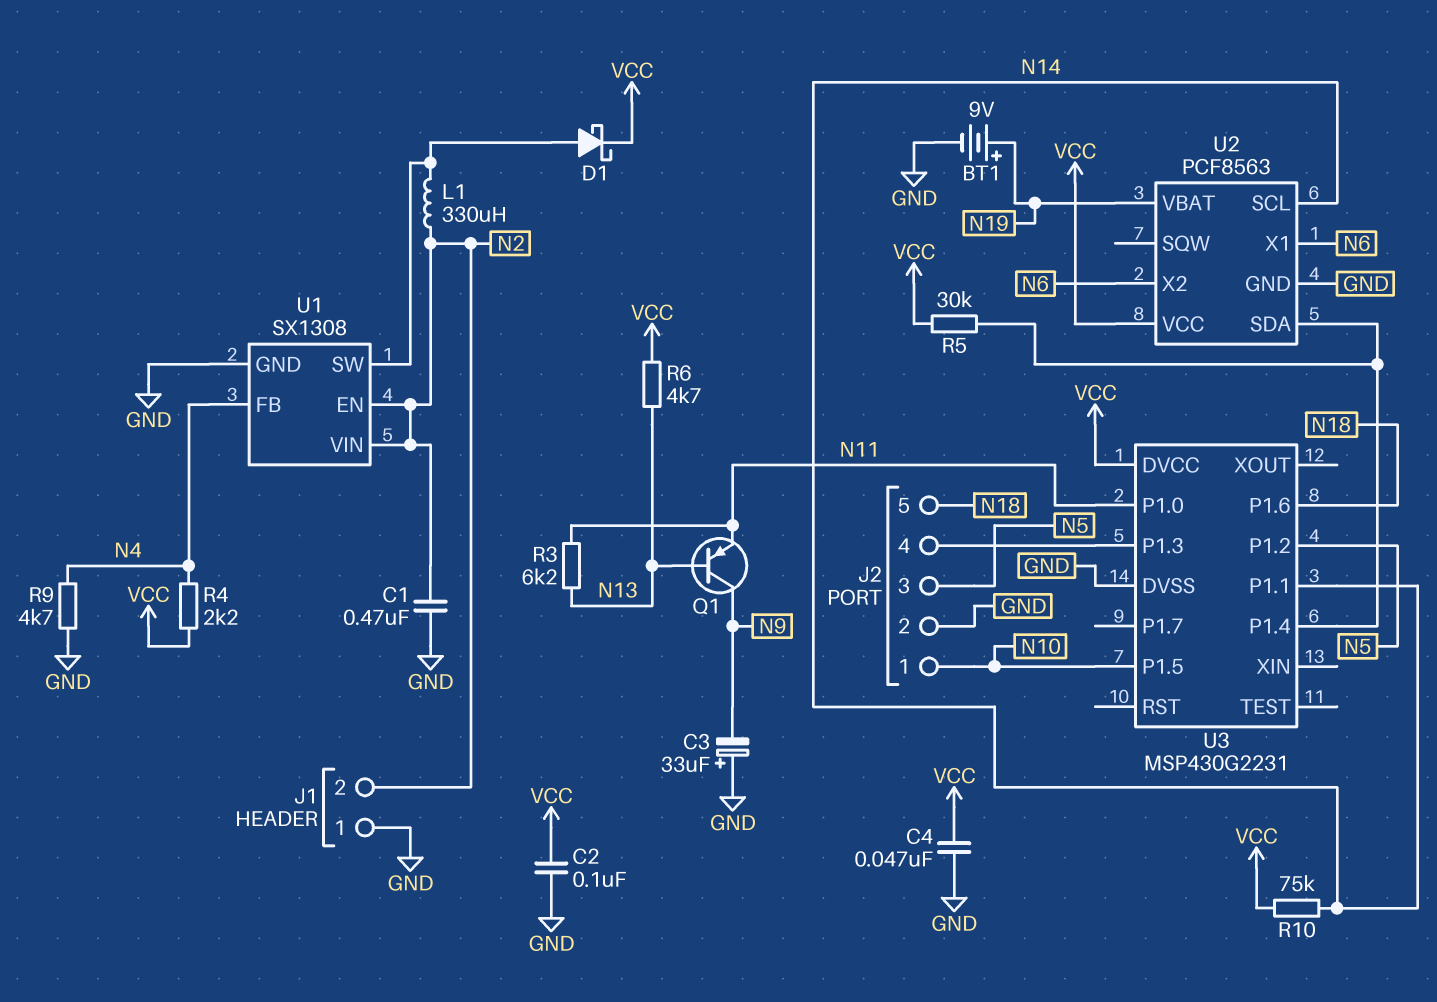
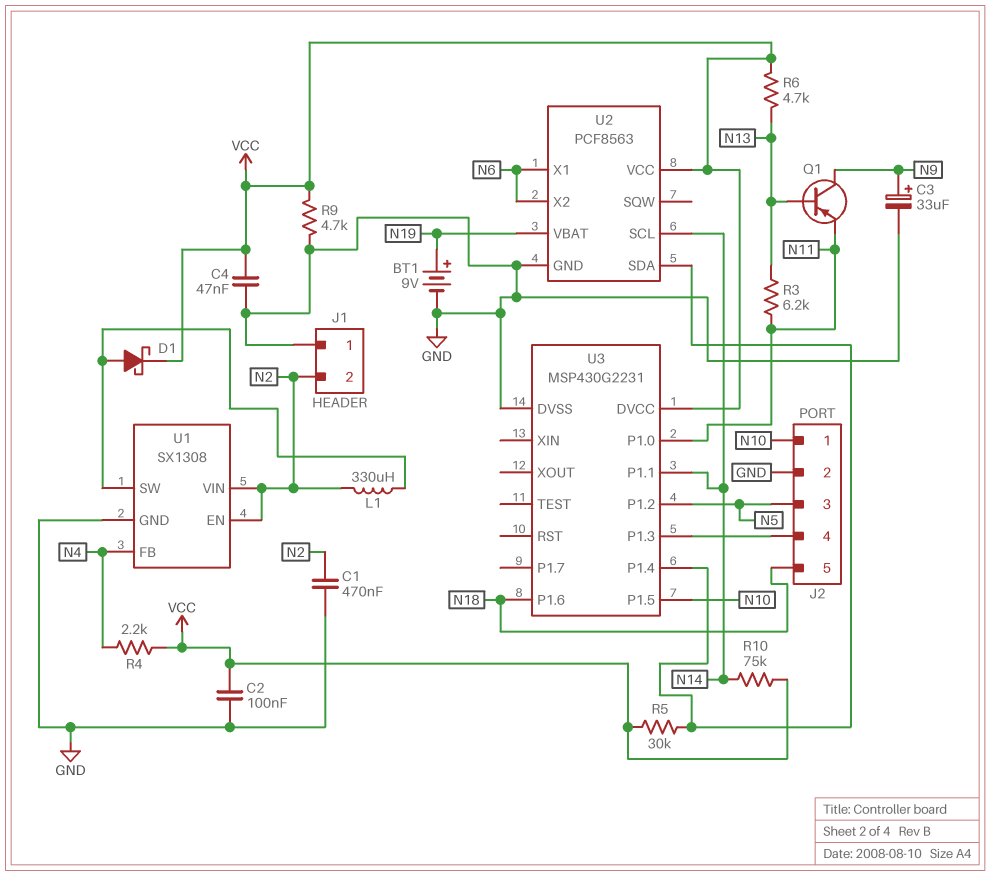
C3: 33uF (plus GND, minus N9) -> 33uF (plus N9, minus GND)
R9: 4.7k (GND, N4) -> 4.7k (GND, VCC)

